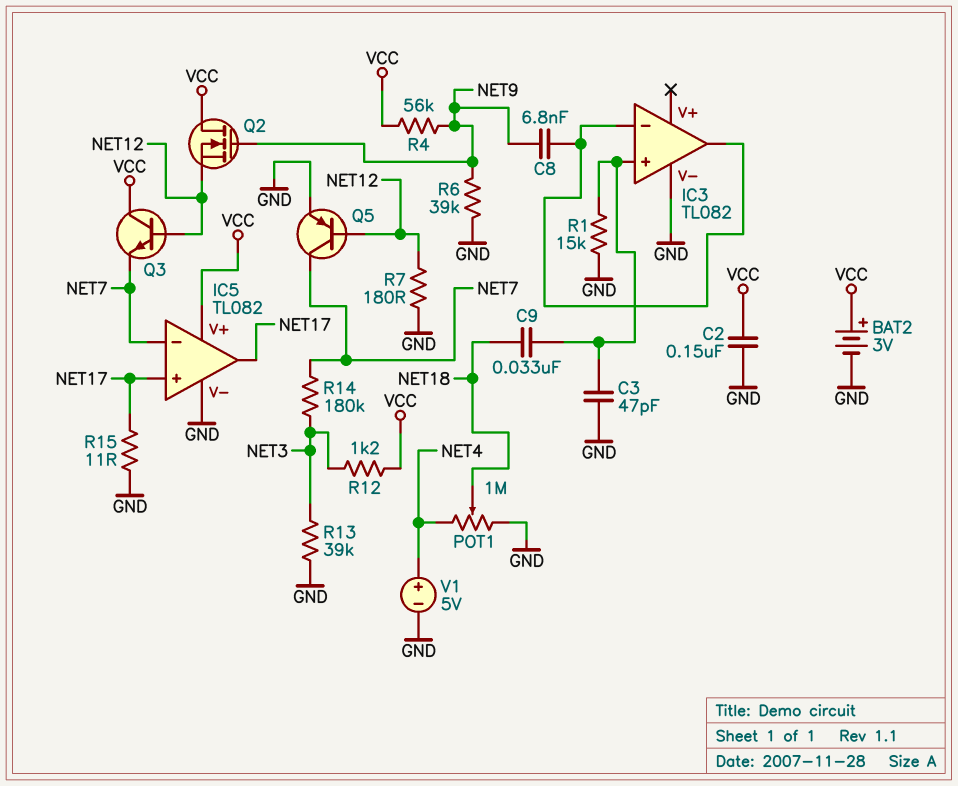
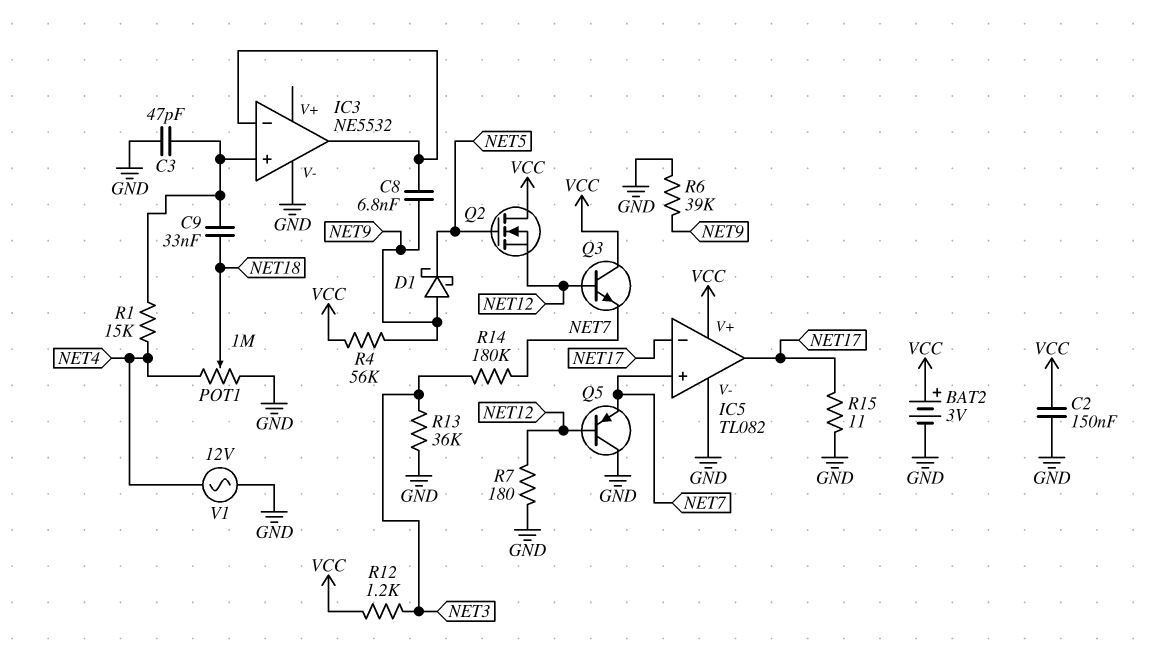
D1: none -> schottky (A NET9, K NET5)
IC3: TL082 -> NE5532
IC5 pin in+: NET17 -> NET7
IC5 pin in-: NET7 -> NET17
Q2: NMOS (G NET9, D VCC, S NET12) -> NMOS (G NET5, D VCC, S NET12)
Q5: PNP (B NET12, C NET7, E GND) -> PNP (B NET12, C GND, E NET7)
R1: 15k (GND, IC3/in+) -> 15k (IC3/in+, NET4)
R13: 39k (GND, NET3) -> 36k (GND, NET3)
V1: 5V (plus NET4, minus GND) -> AC 12V (GND, NET4)

